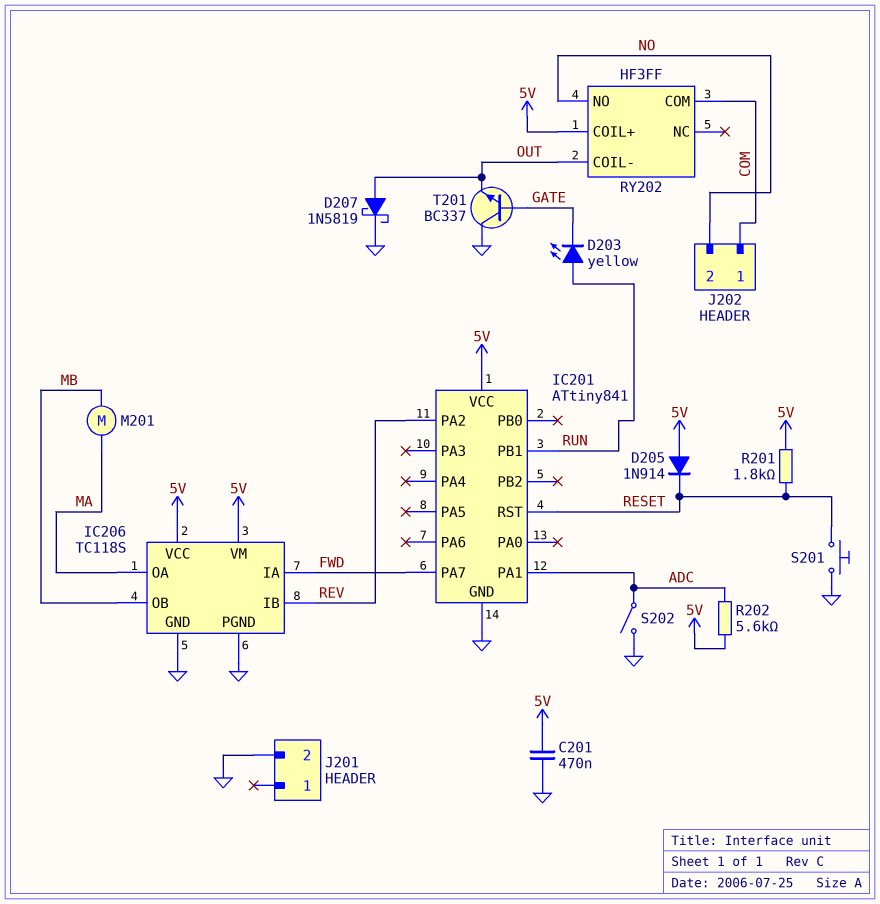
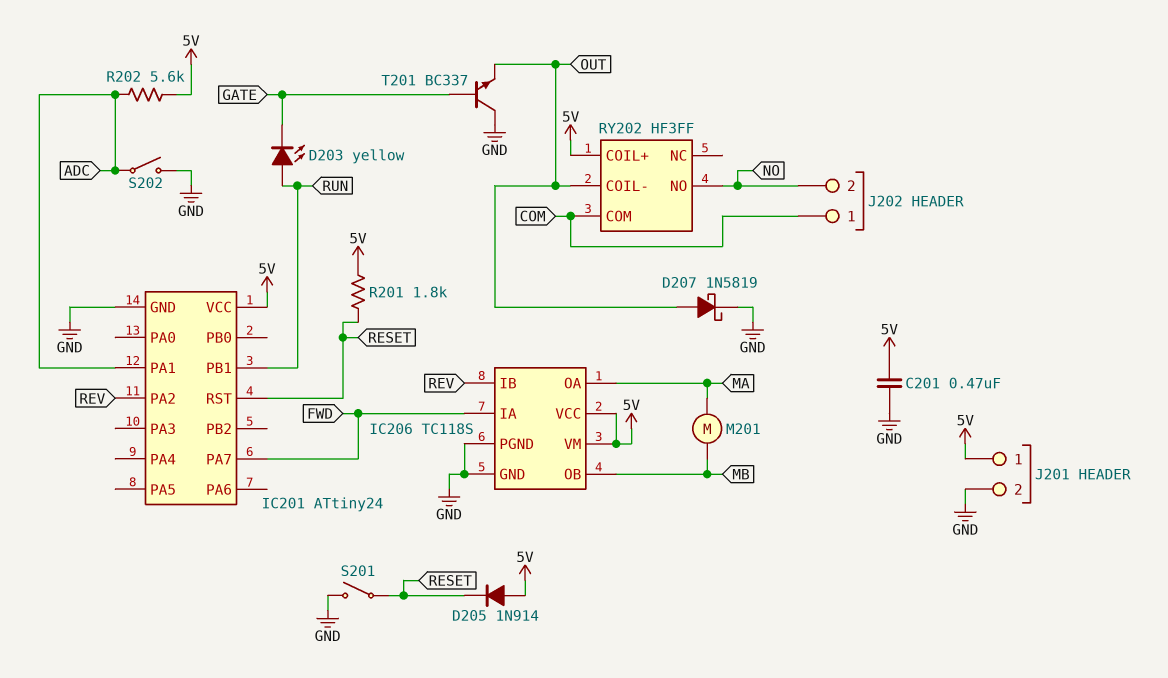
IC201: ATtiny841 -> ATtiny24
J201 pin 1: none -> 5V
S201: button (GND, RESET) -> switch (GND, RESET)

